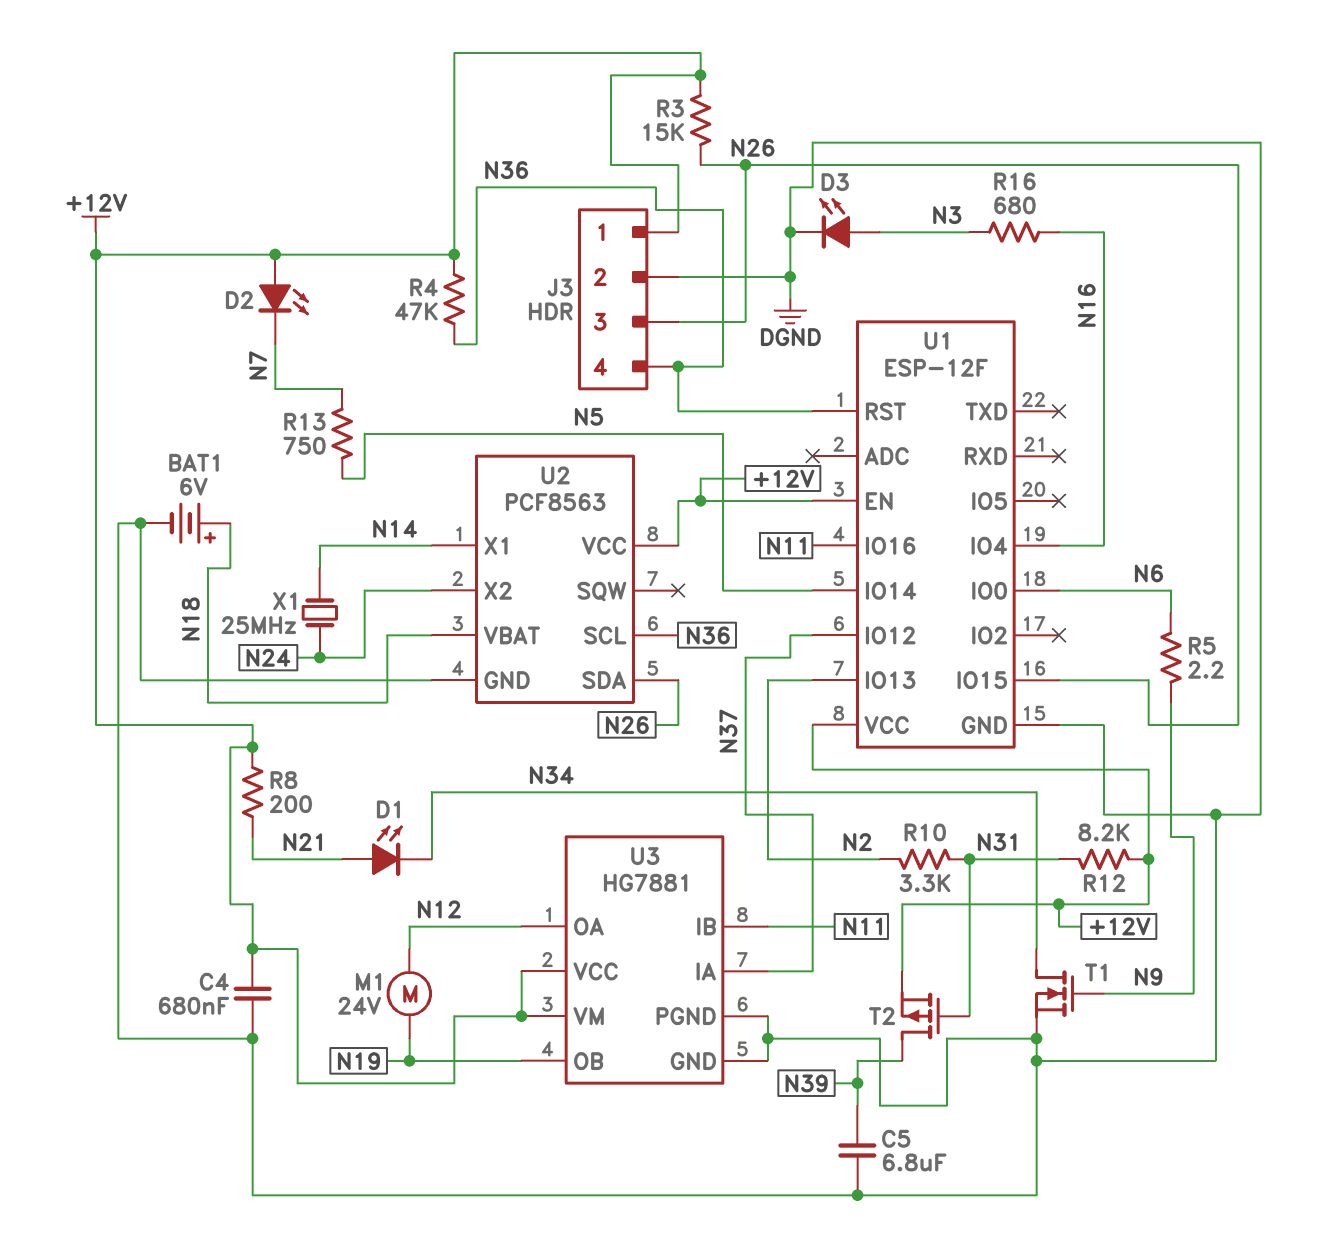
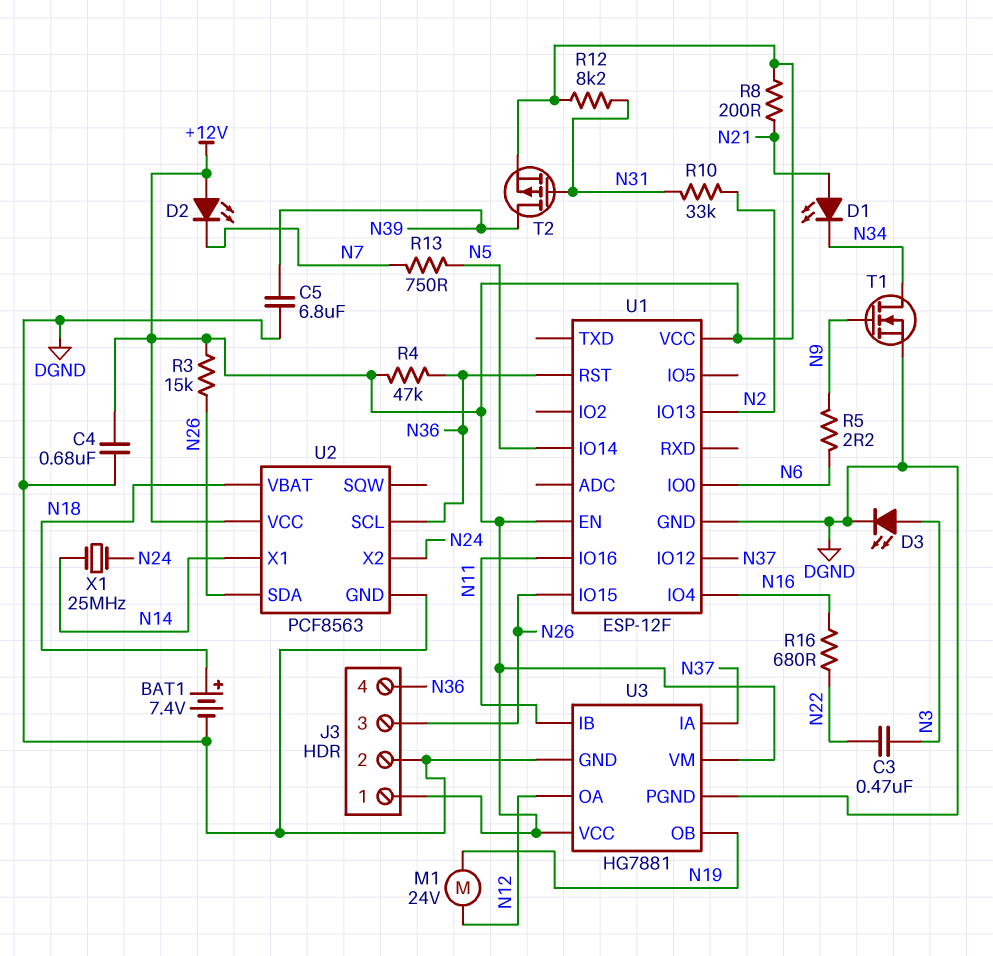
BAT1: 6V (plus N18, minus DGND) -> 7.4V (plus N18, minus DGND)
C3: none -> 470nF (N3, N22)
R10: 3.3k (N2, N31) -> 33k (N2, N31)
R16: 680 (N3, N16) -> 680 (N16, N22)

